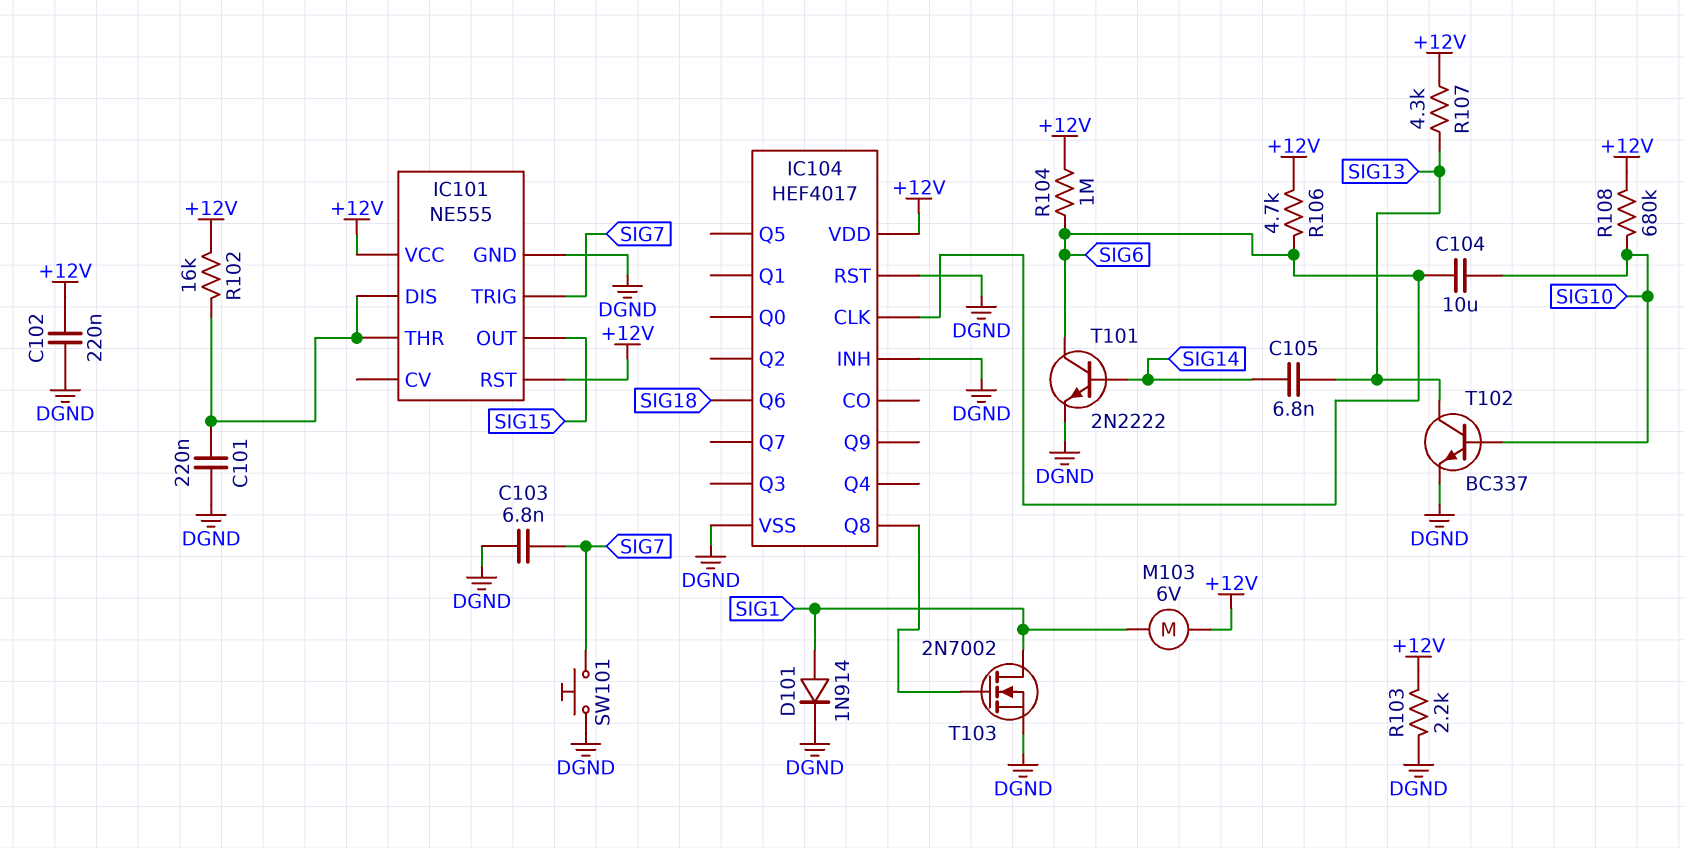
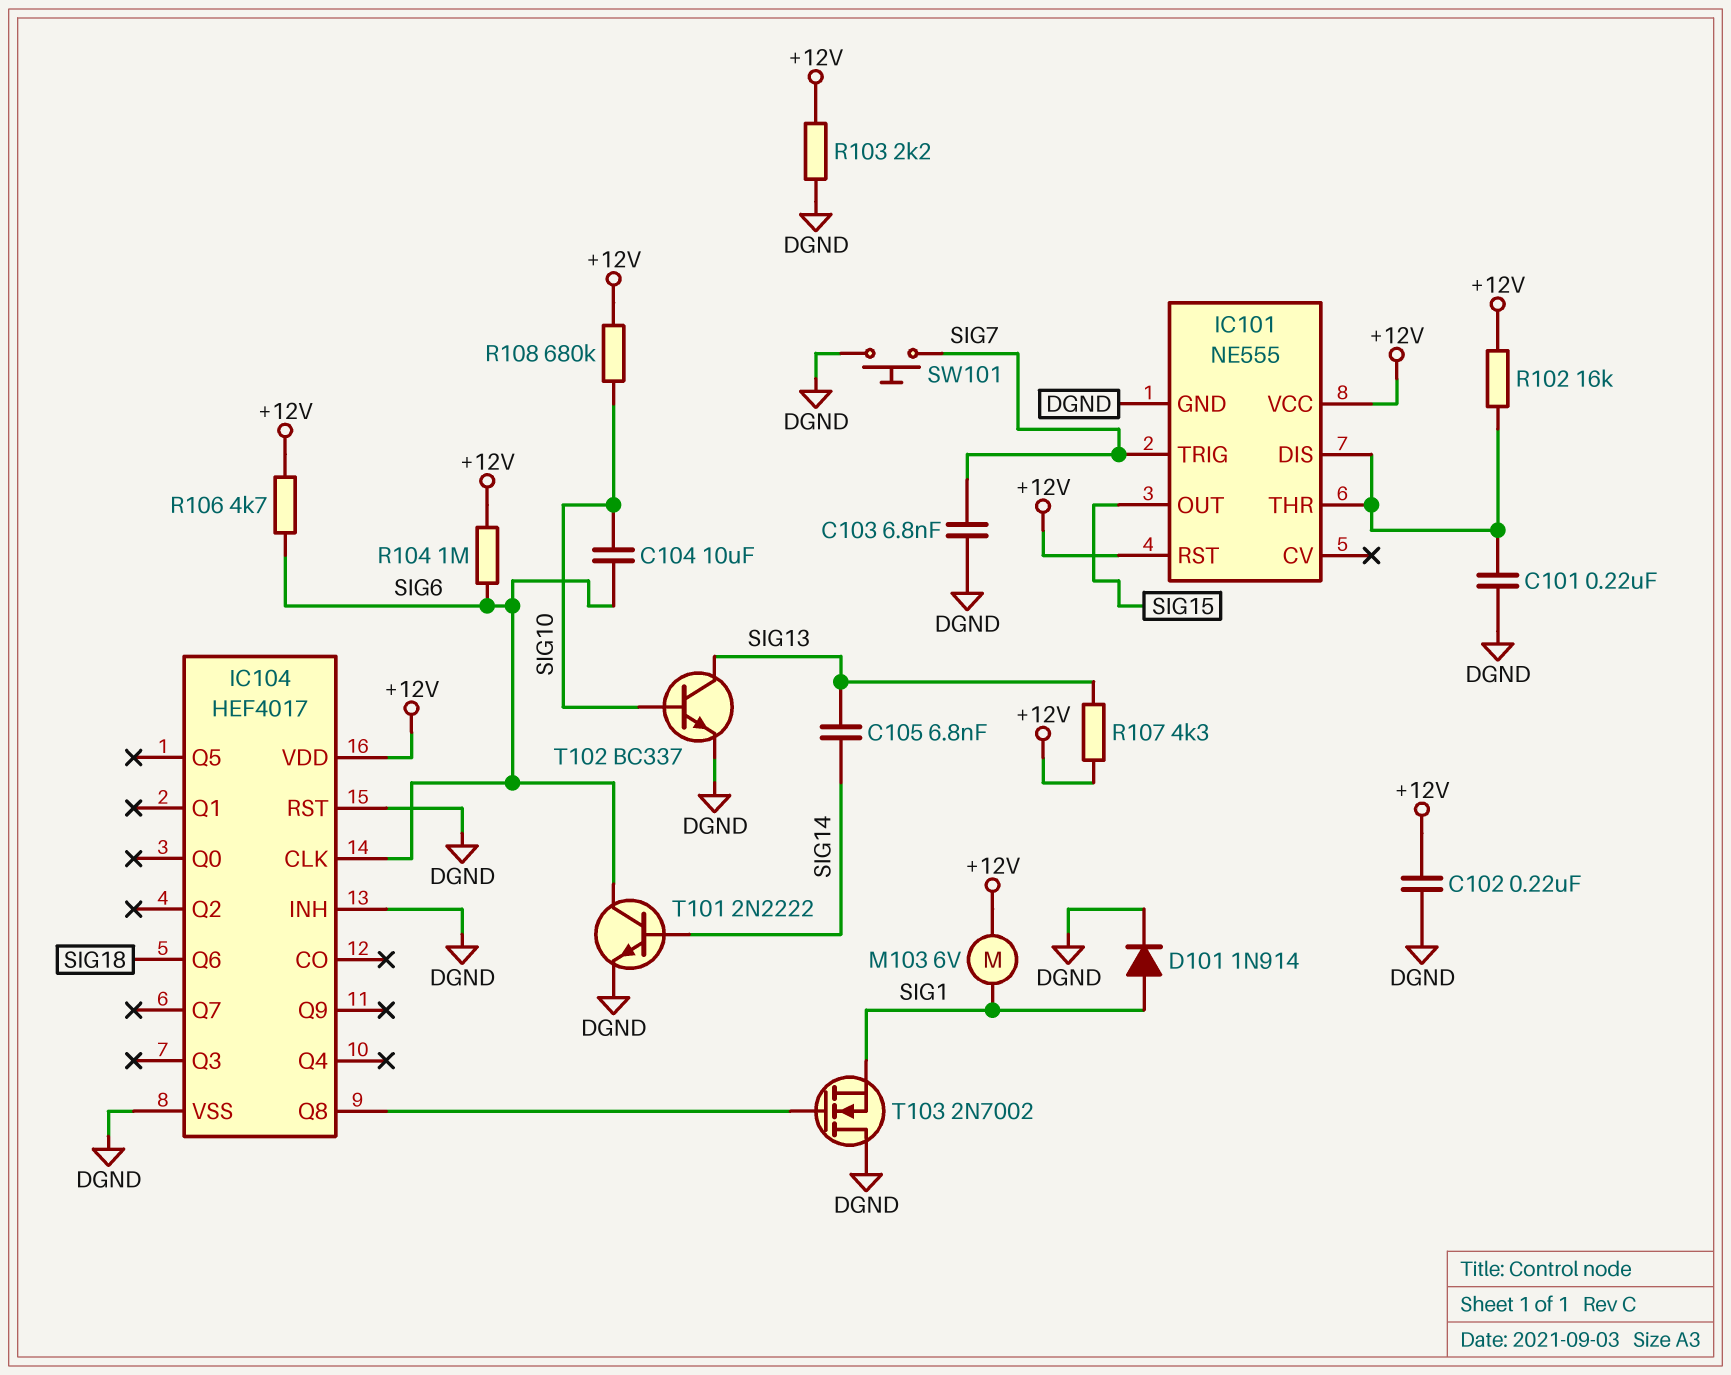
T103: NMOS 2N7002 (G IC104/Q8, D SIG1, S DGND) -> NMOS 2N7002 (G IC104/Q8, D DGND, S SIG1)

